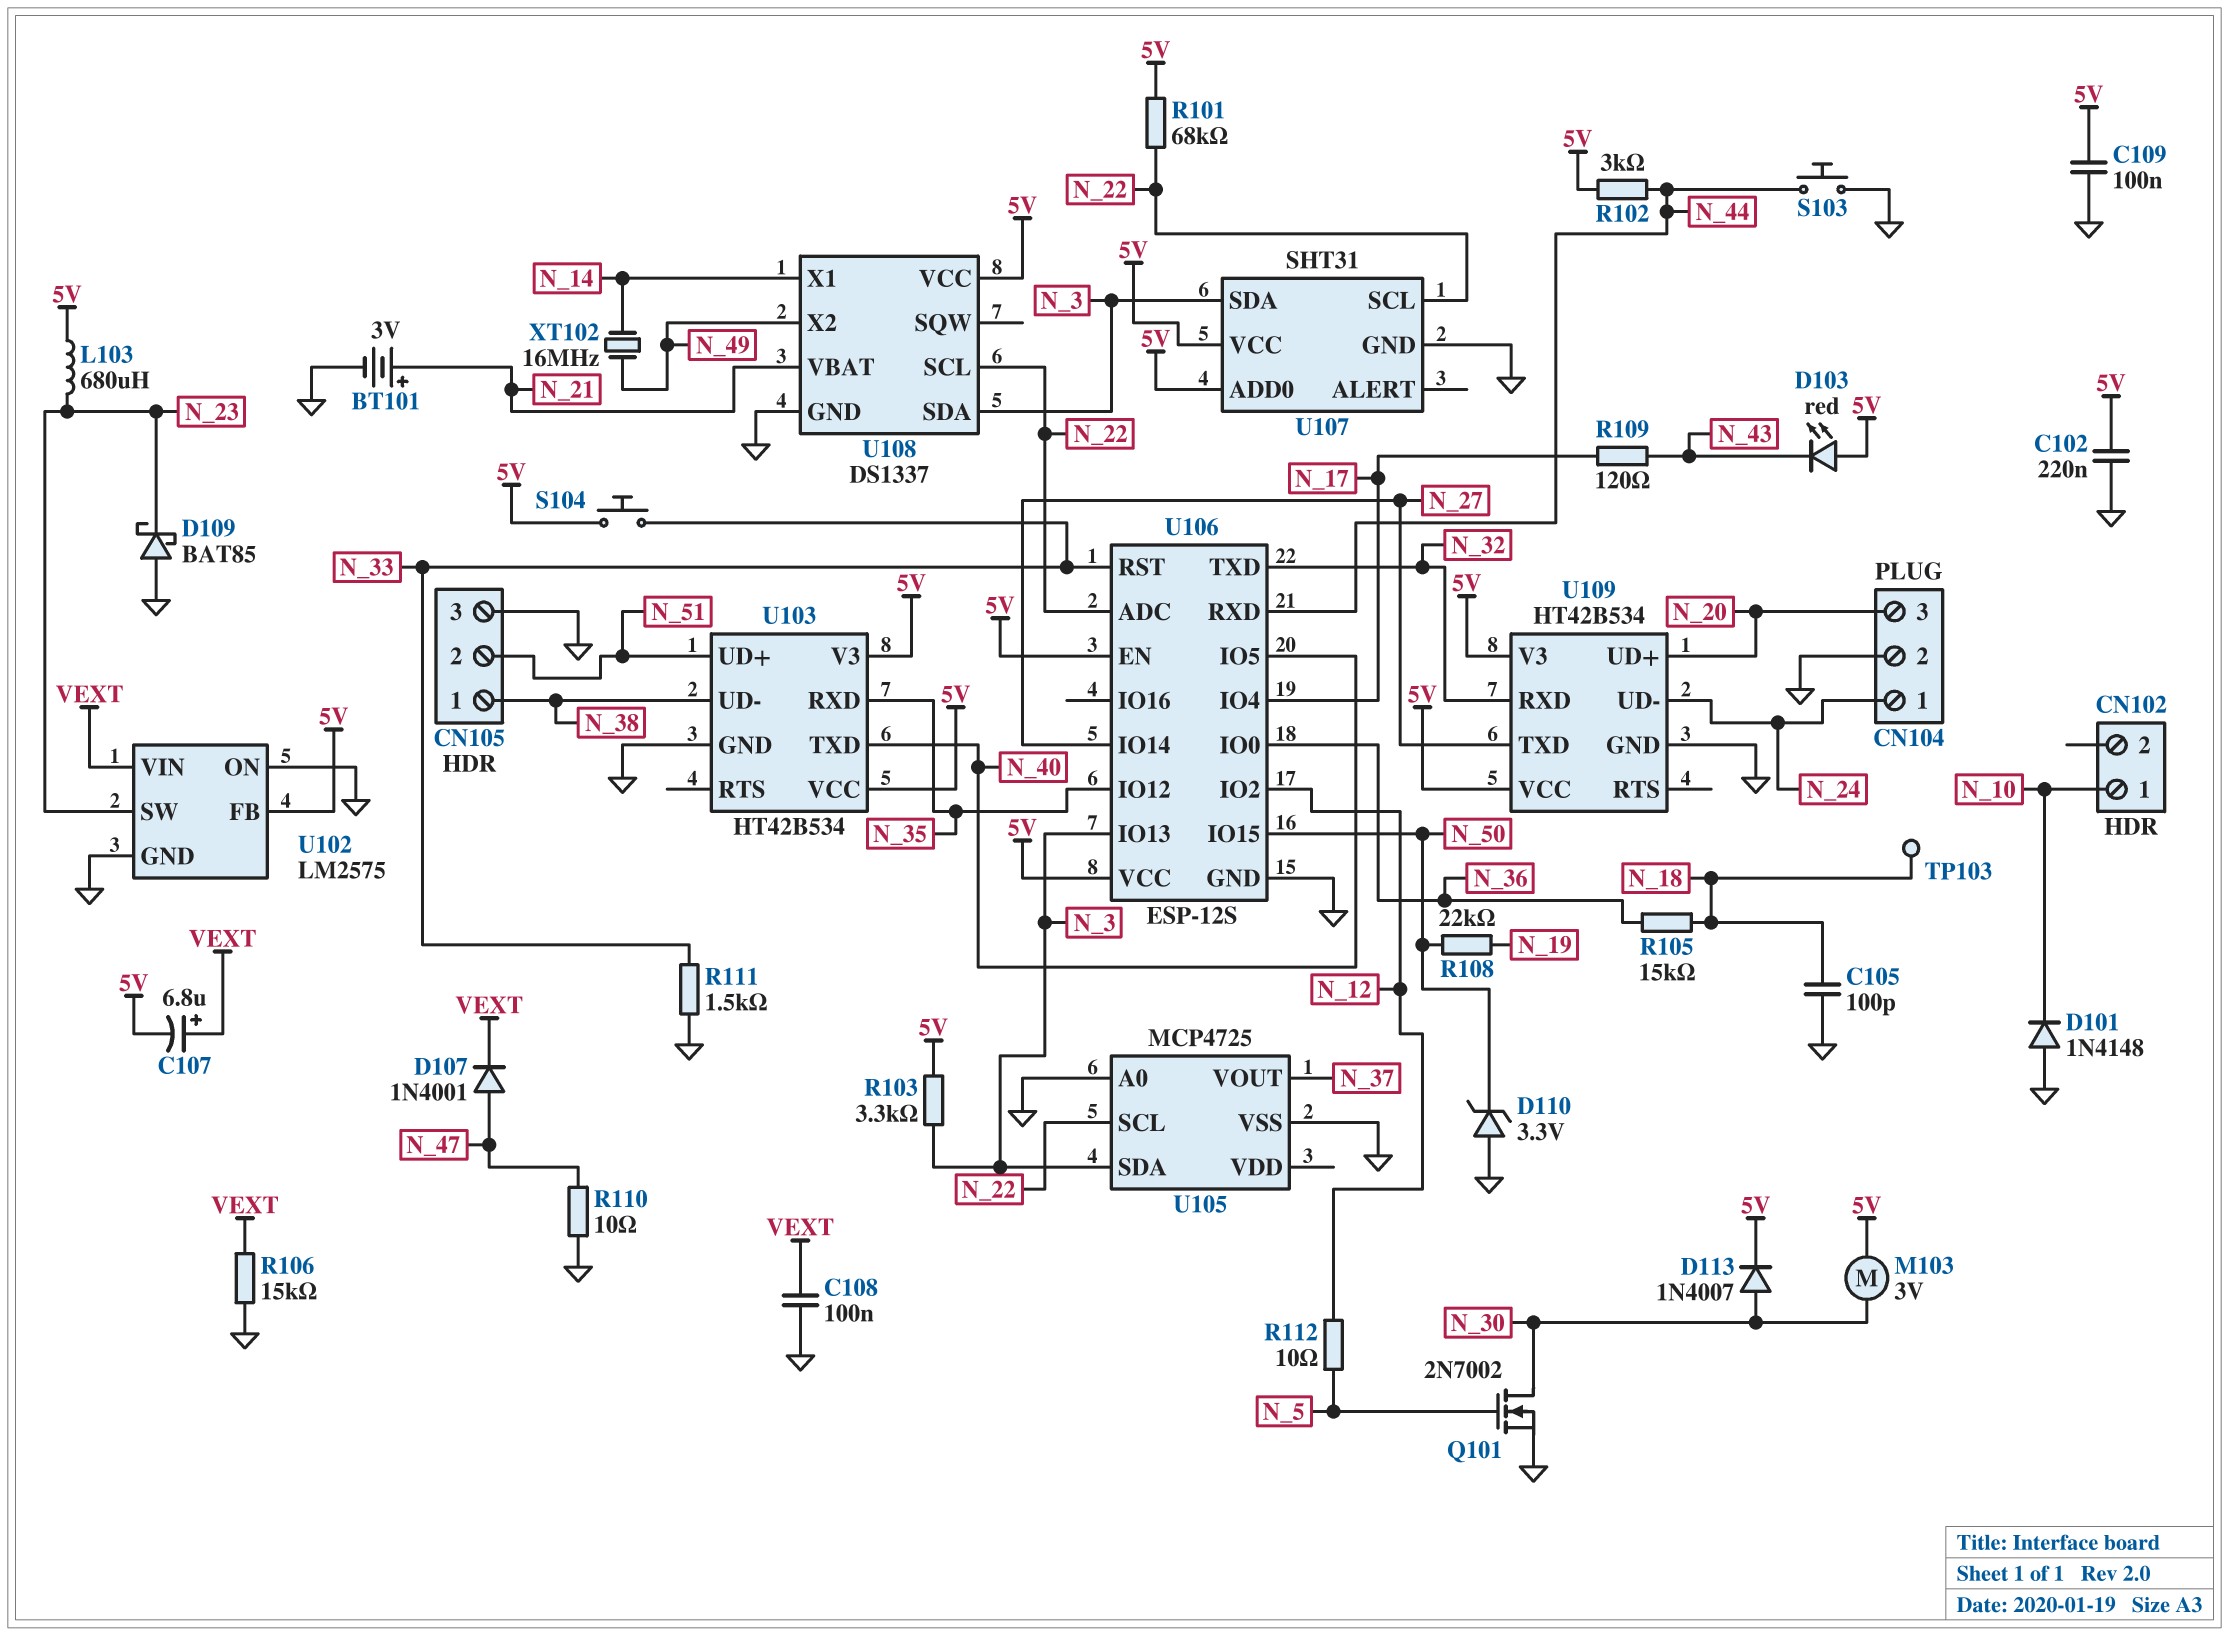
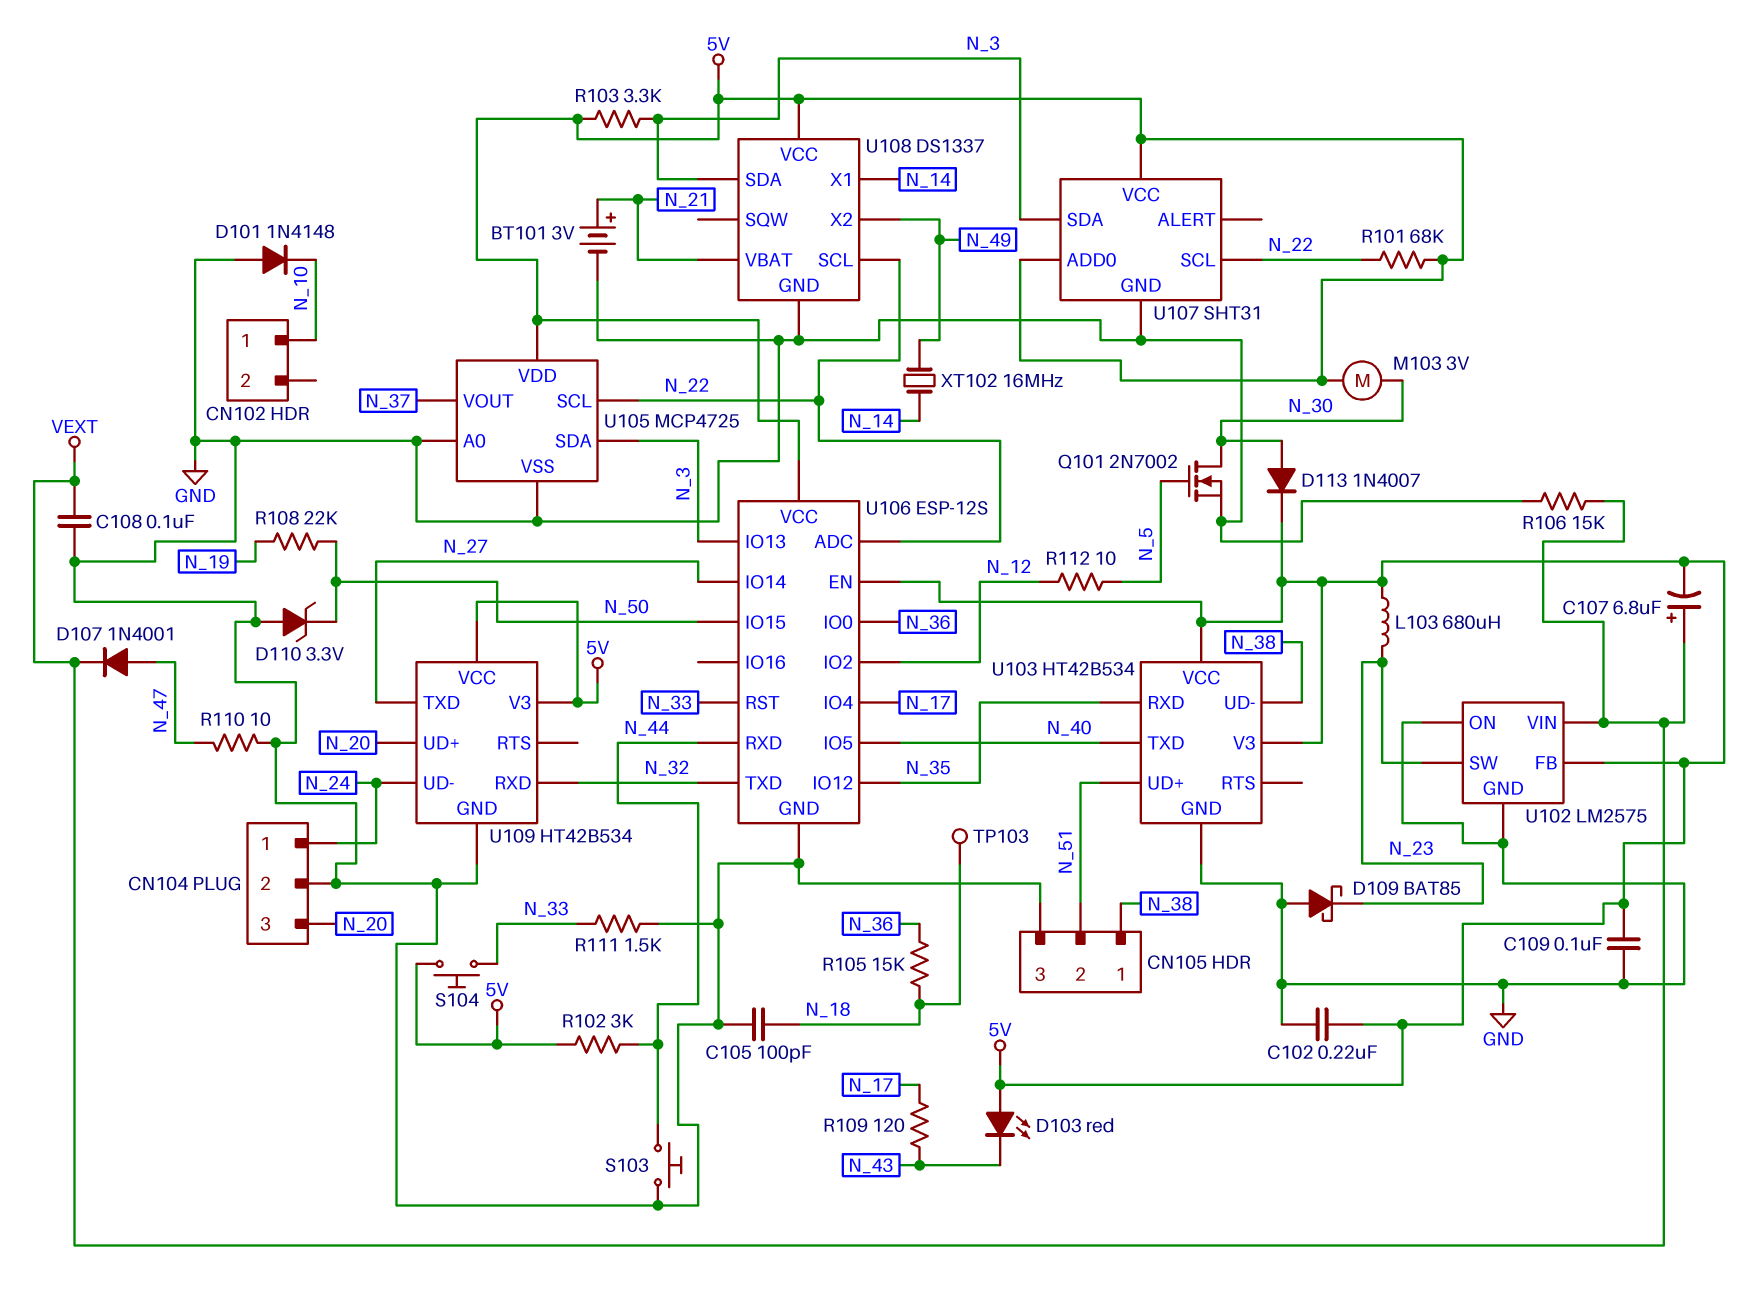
U105 pin VDD: none -> 5V

